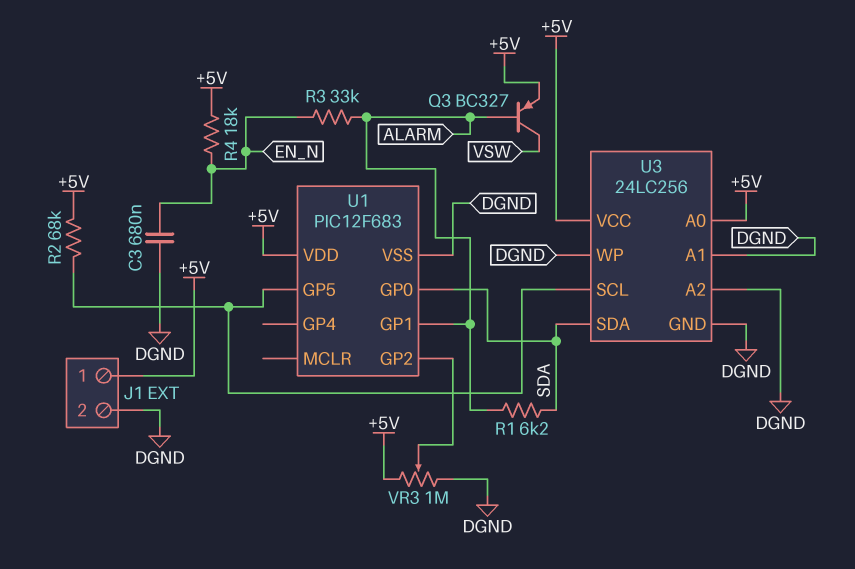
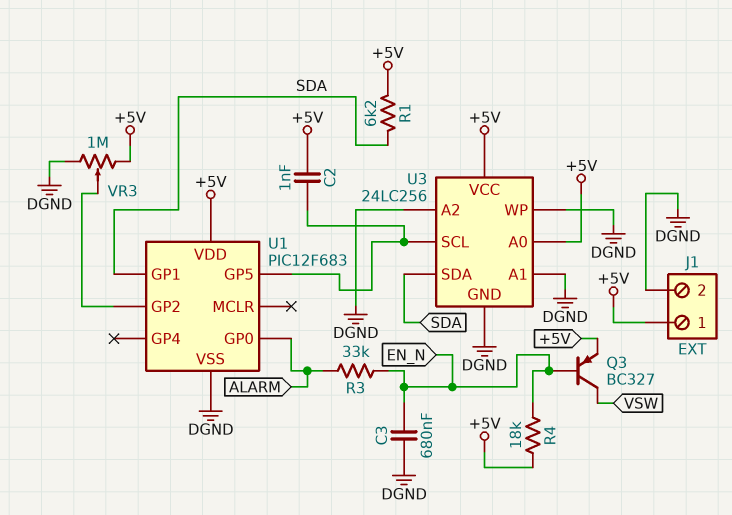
C2: none -> 1nF (+5V, U1/GP5)
Q3: PNP BC327 (B ALARM, C VSW, E +5V) -> PNP BC327 (B EN_N, C VSW, E +5V)
R1: 6.2k (ALARM, SDA) -> 6.2k (+5V, SDA)
R2: 68k (+5V, U1/GP5) -> none
U1 pin GP0: SDA -> ALARM
U1 pin GP1: ALARM -> SDA

